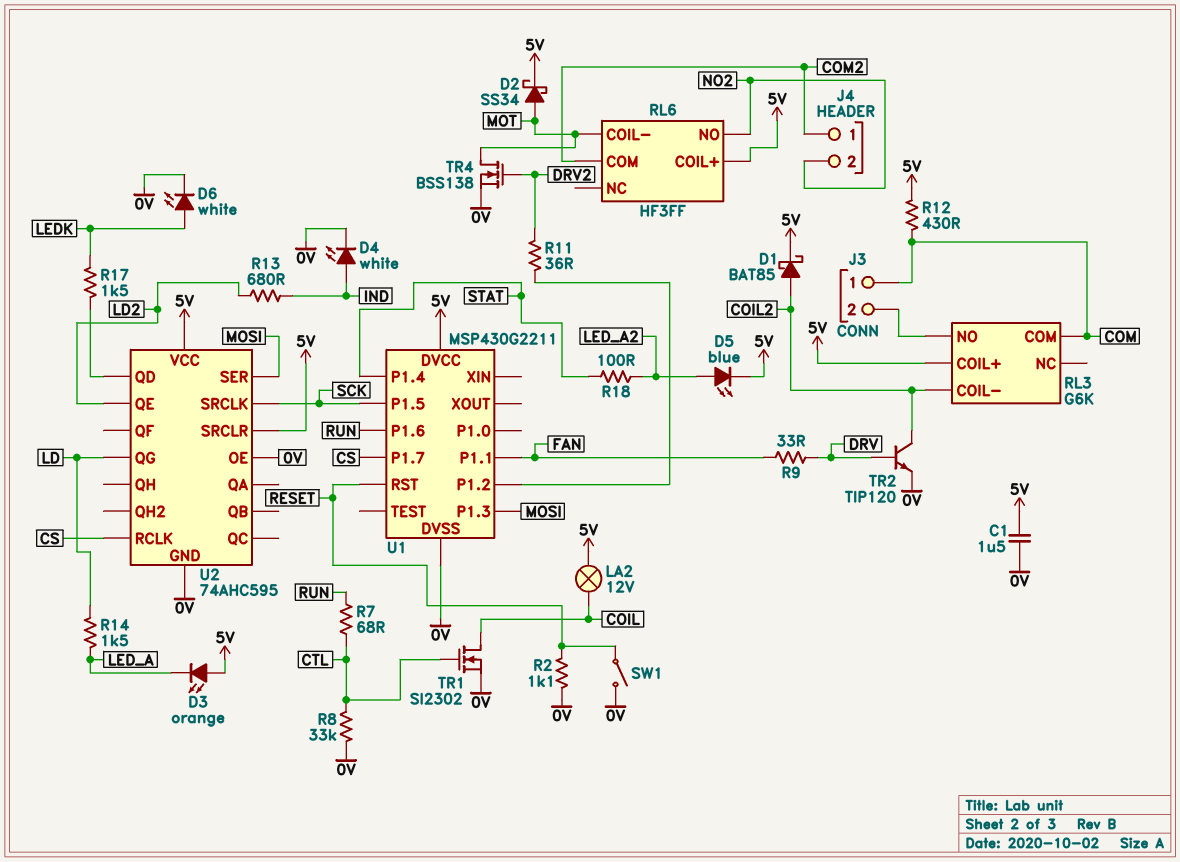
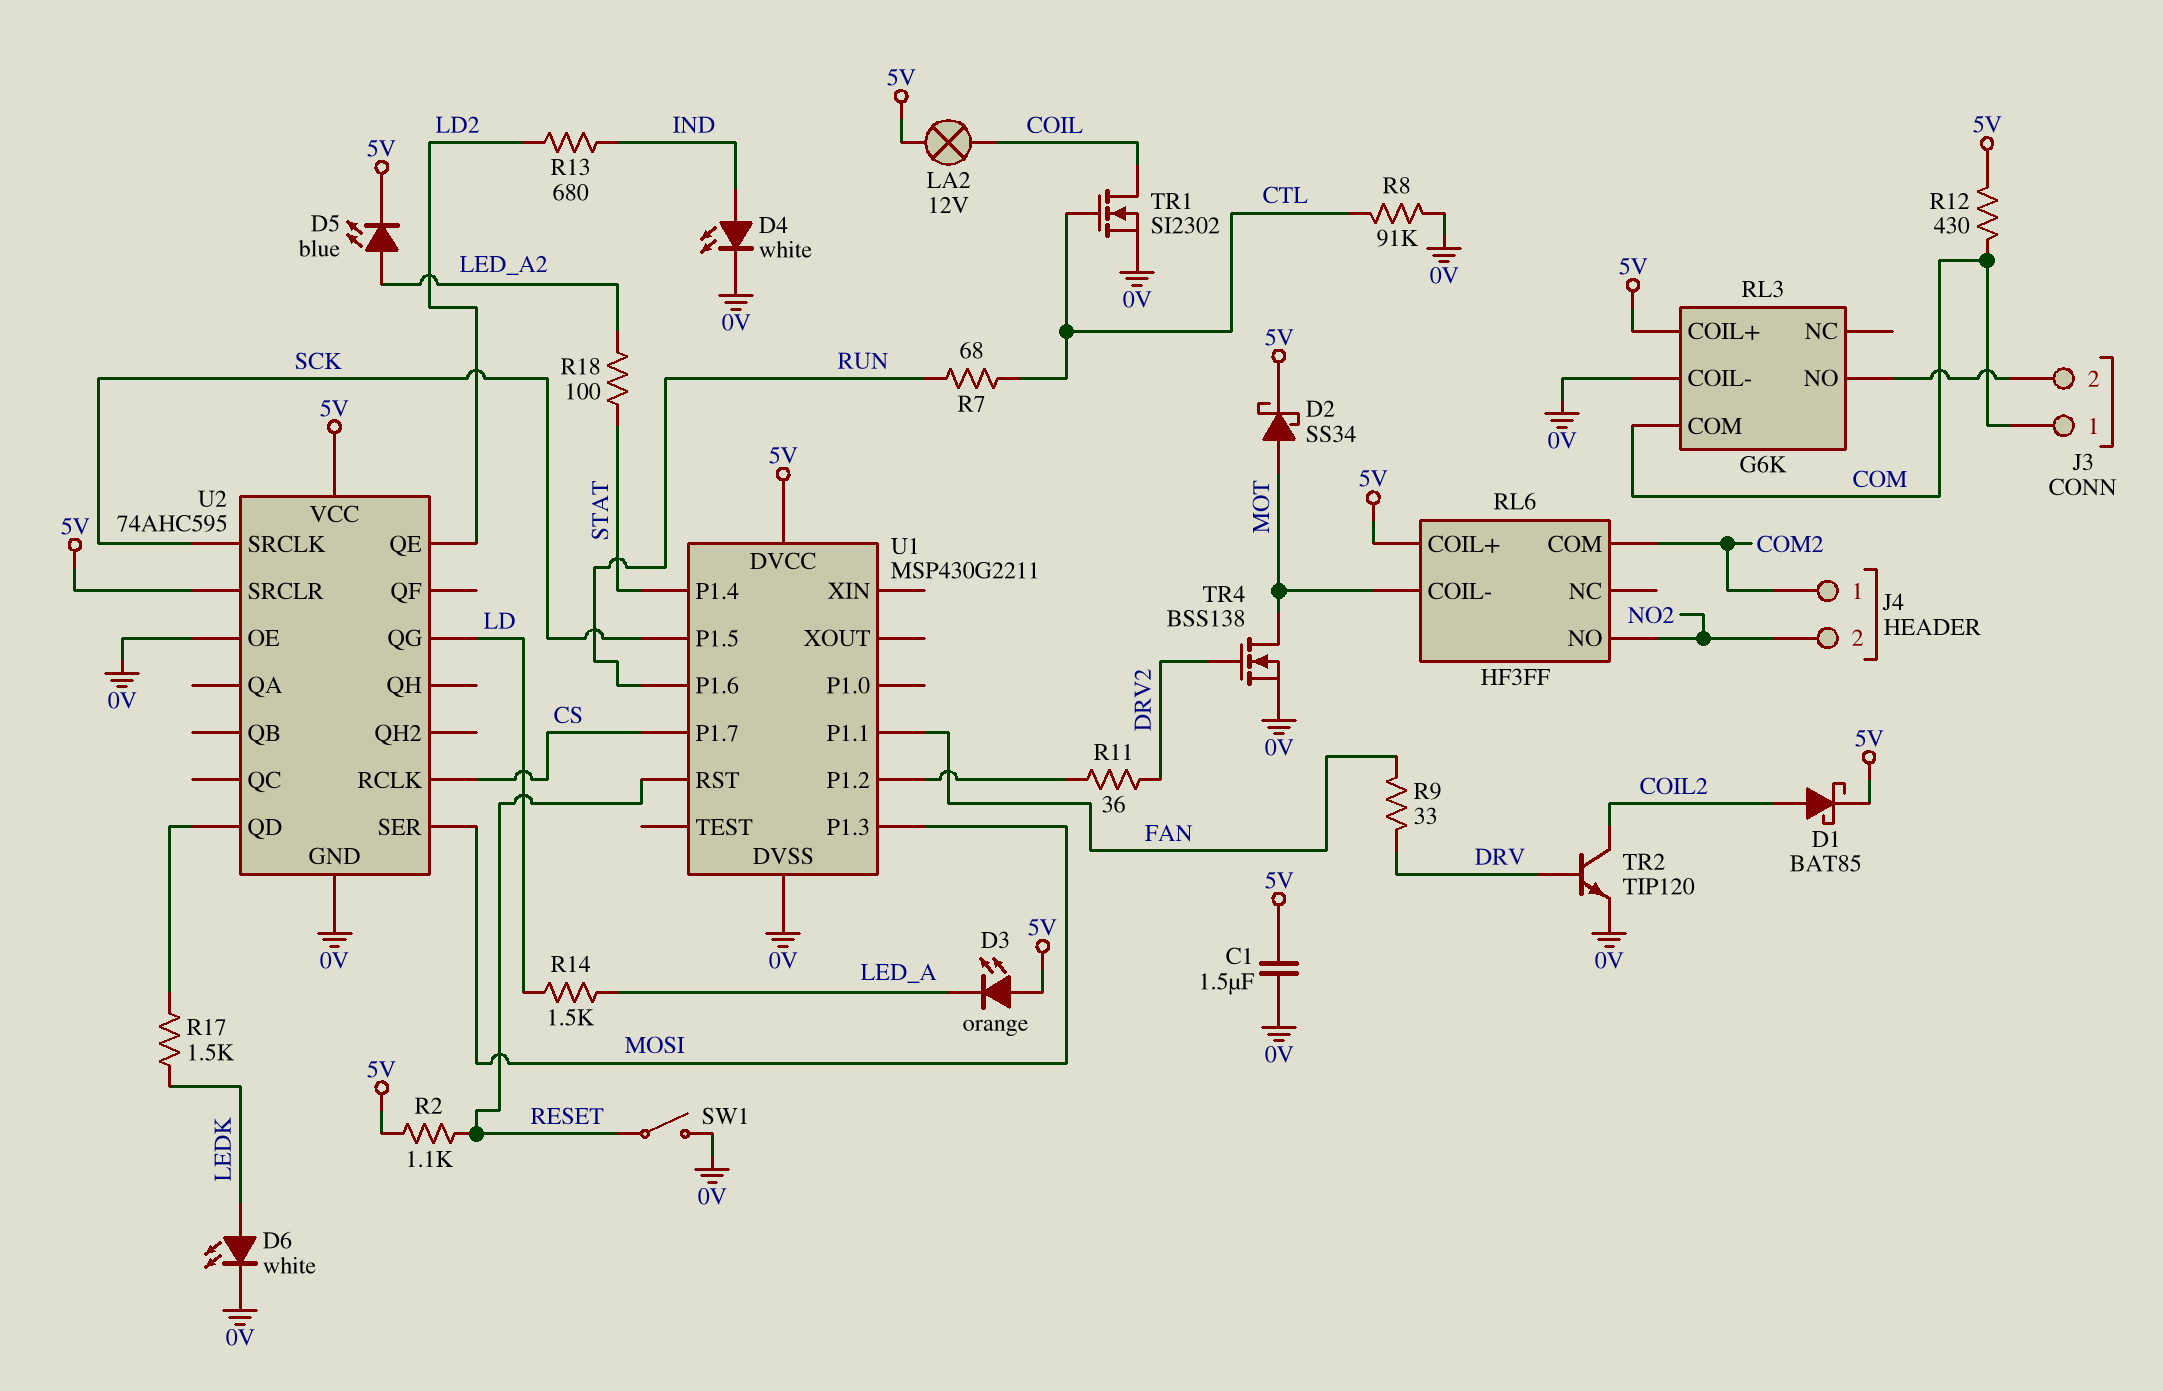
R2: 1.1k (0V, RESET) -> 1.1k (5V, RESET)
R8: 33k (0V, CTL) -> 91k (0V, CTL)
RL3 pin COIL-: COIL2 -> 0V

